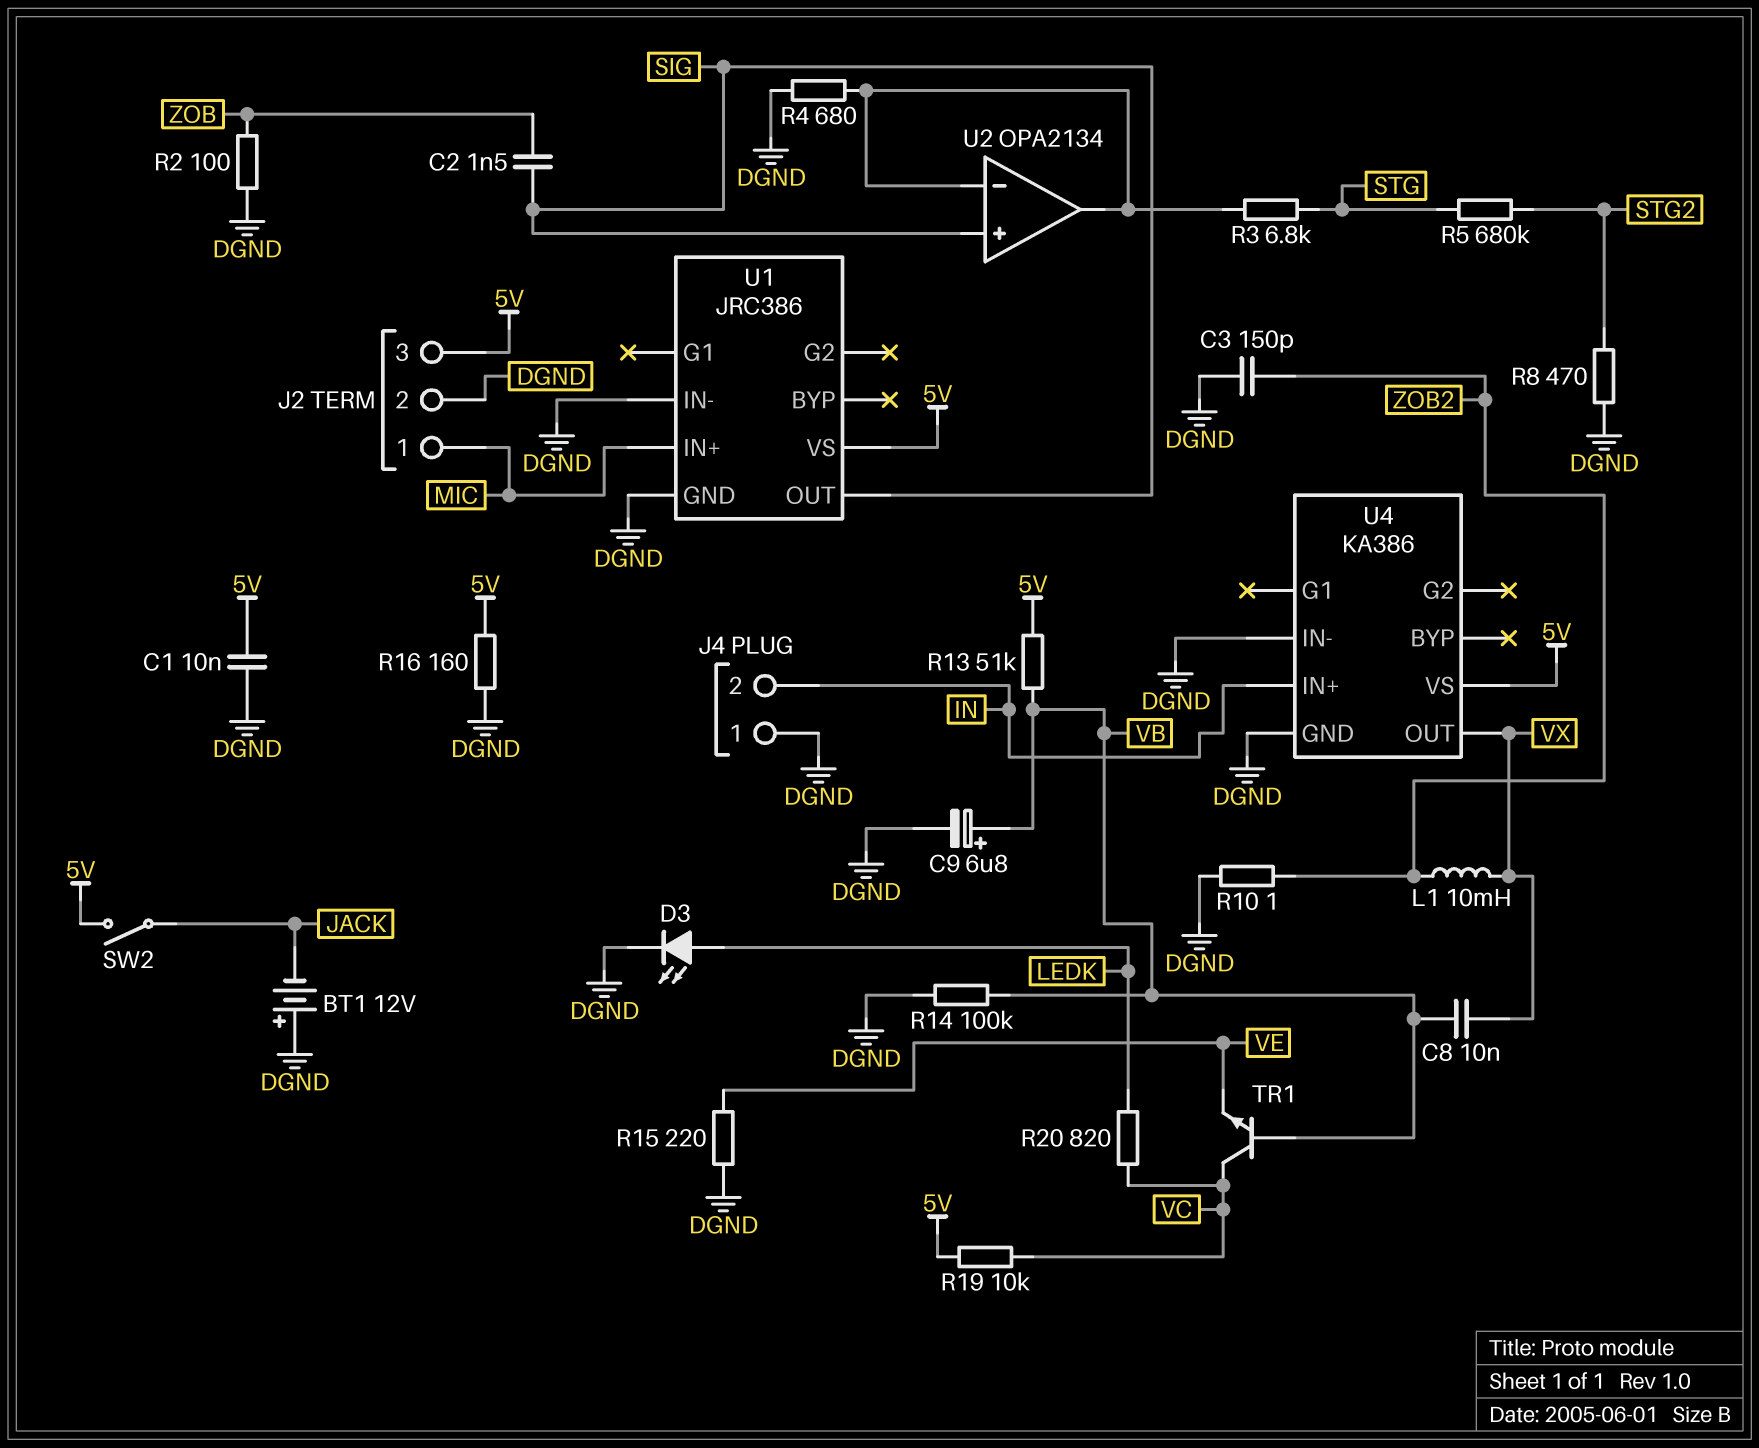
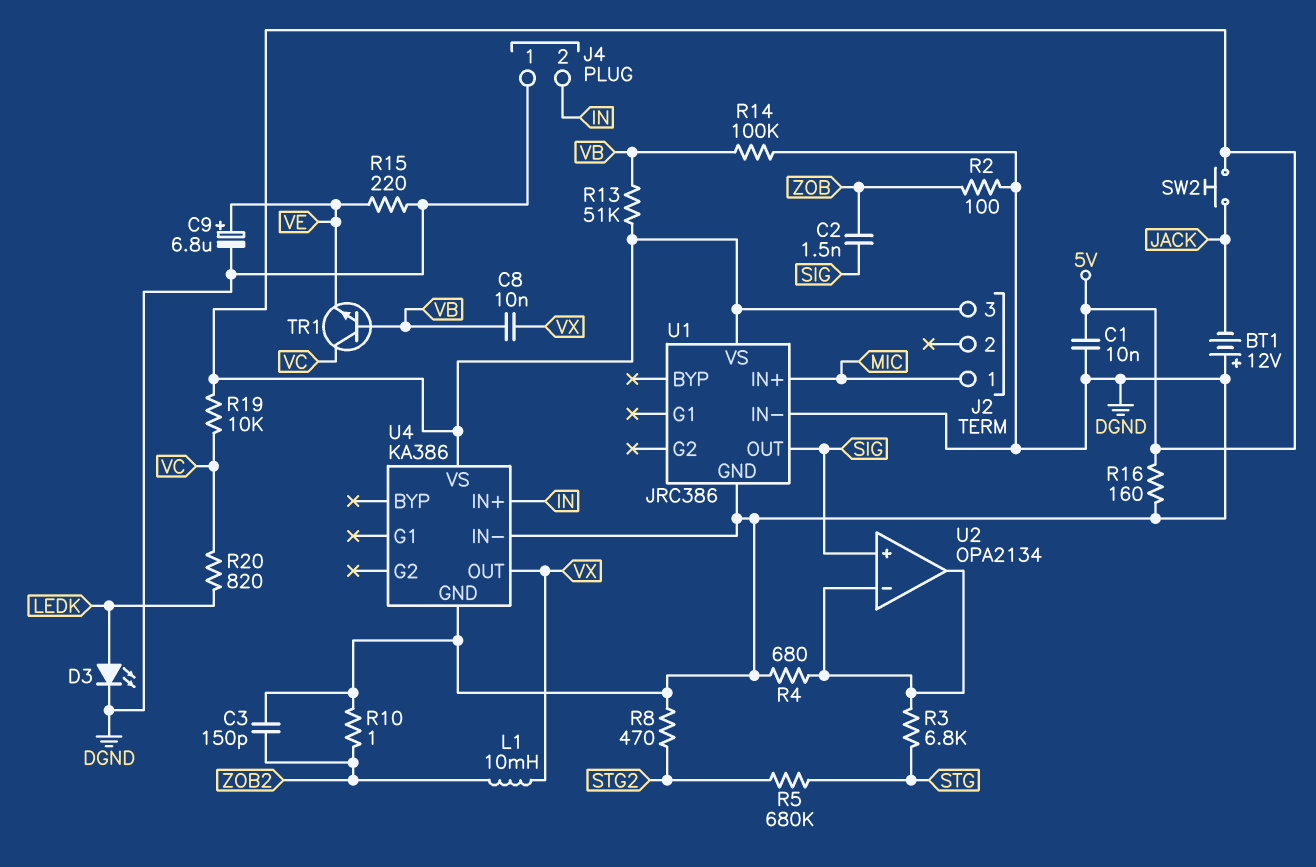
C9: 6.8uF (plus VB, minus DGND) -> 6.8uF (plus VE, minus DGND)
J2 pin 2: DGND -> none
SW2: switch (5V, JACK) -> button (5V, JACK)

